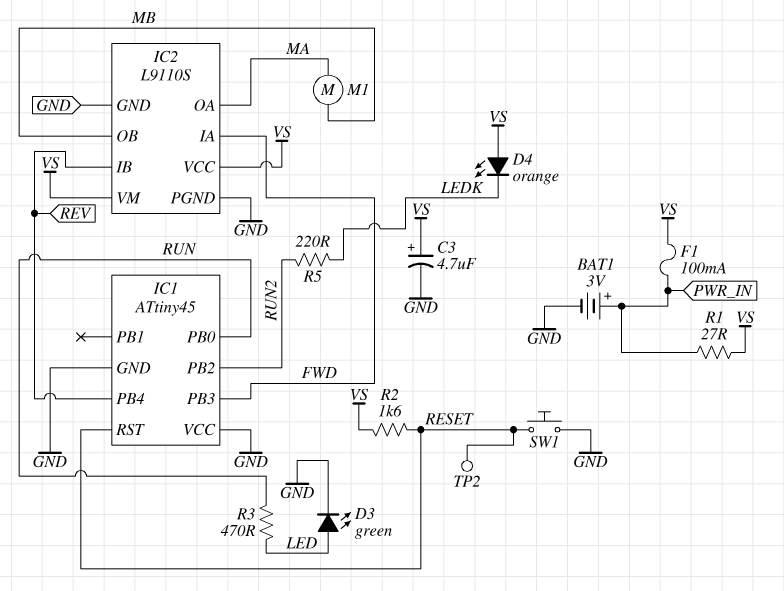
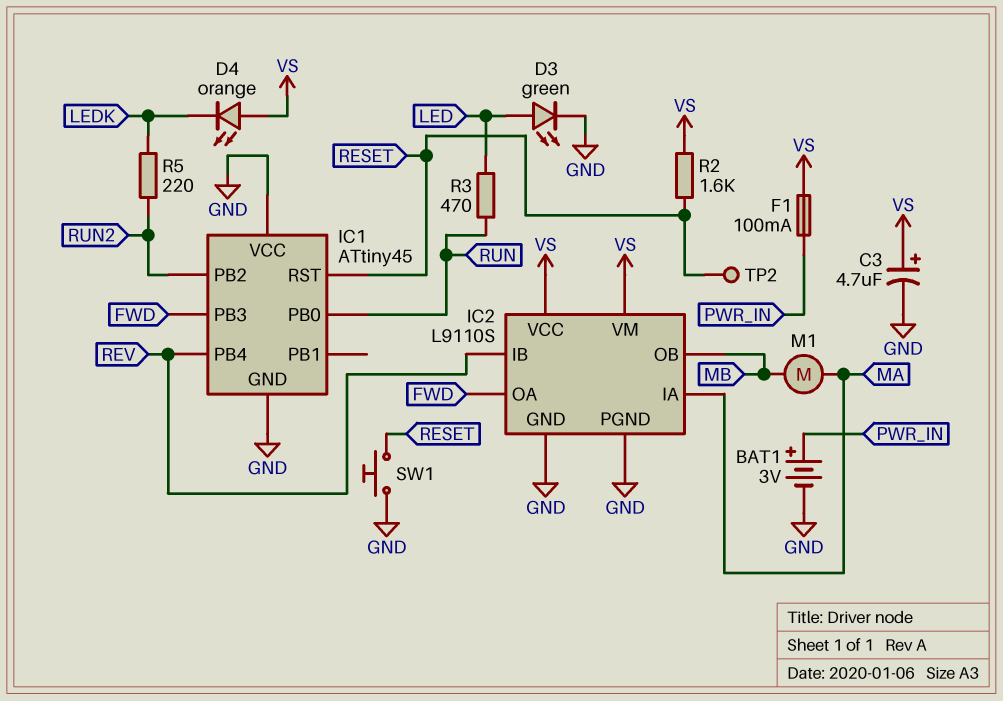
IC2 pin IA: FWD -> MA
IC2 pin OA: MA -> FWD
R1: 27 (PWR_IN, VS) -> none

